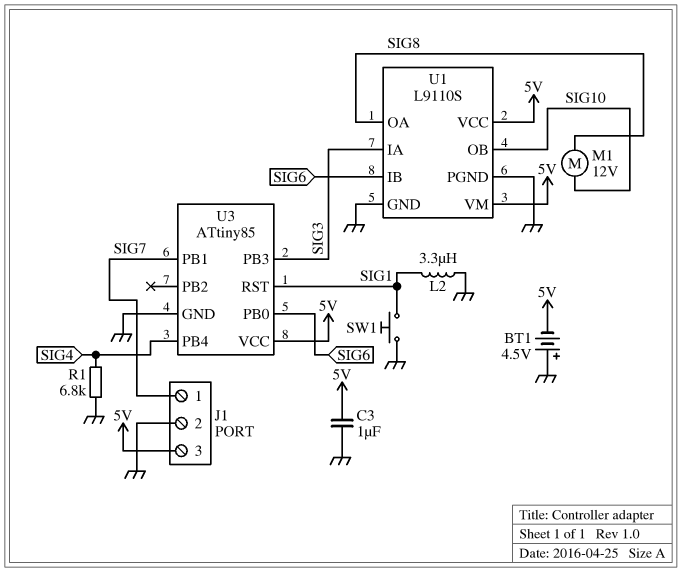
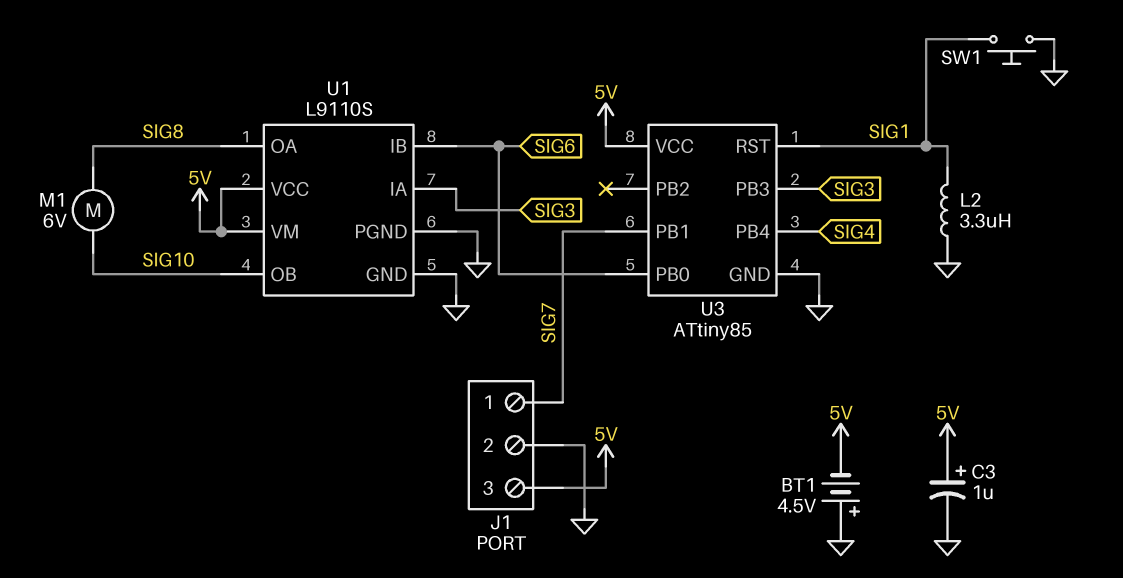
C3: 1uF (5V, GND) -> 1uF (plus 5V, minus GND)
M1: motor 12V (SIG8, SIG10) -> motor 6V (SIG8, SIG10)
R1: 6.8k (GND, SIG4) -> none

